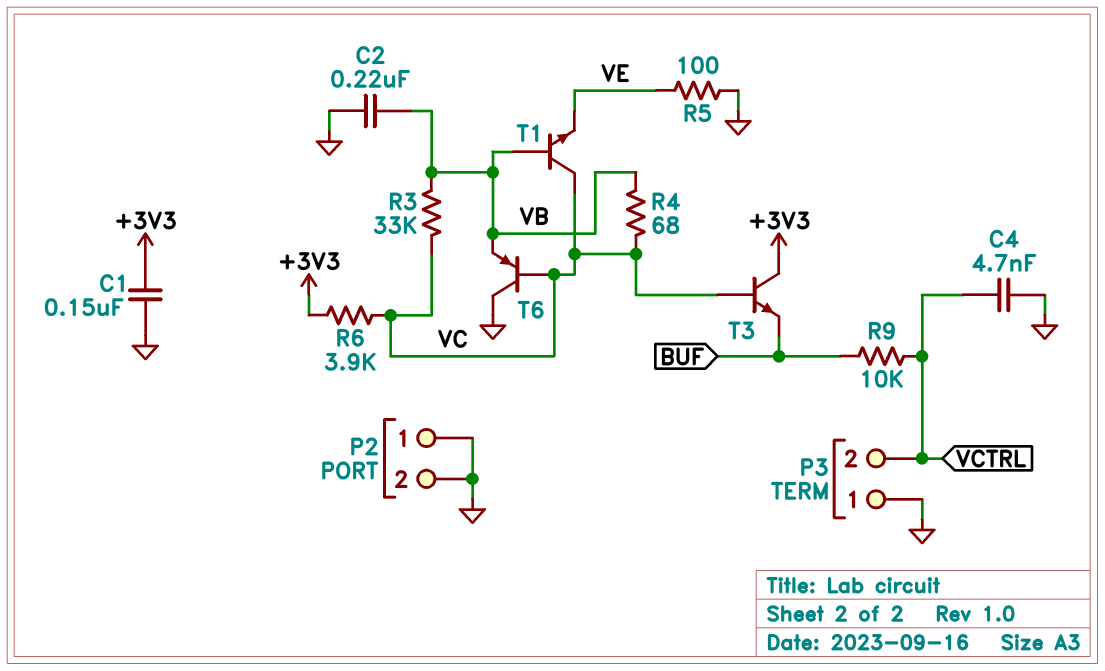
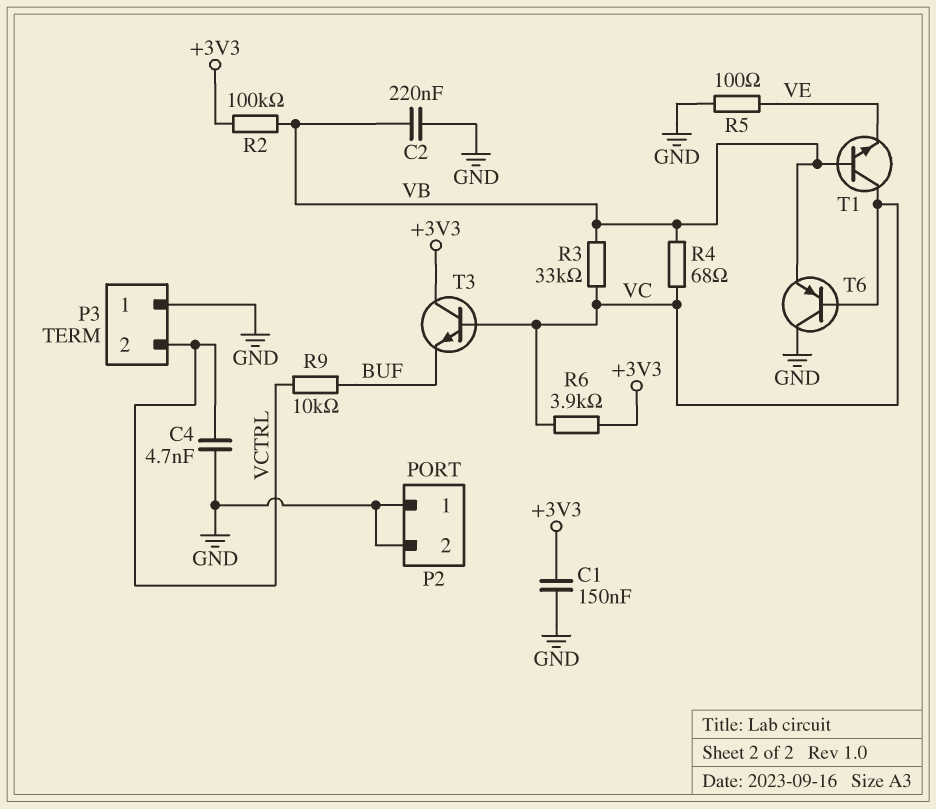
R2: none -> 100k (+3V3, VB)

